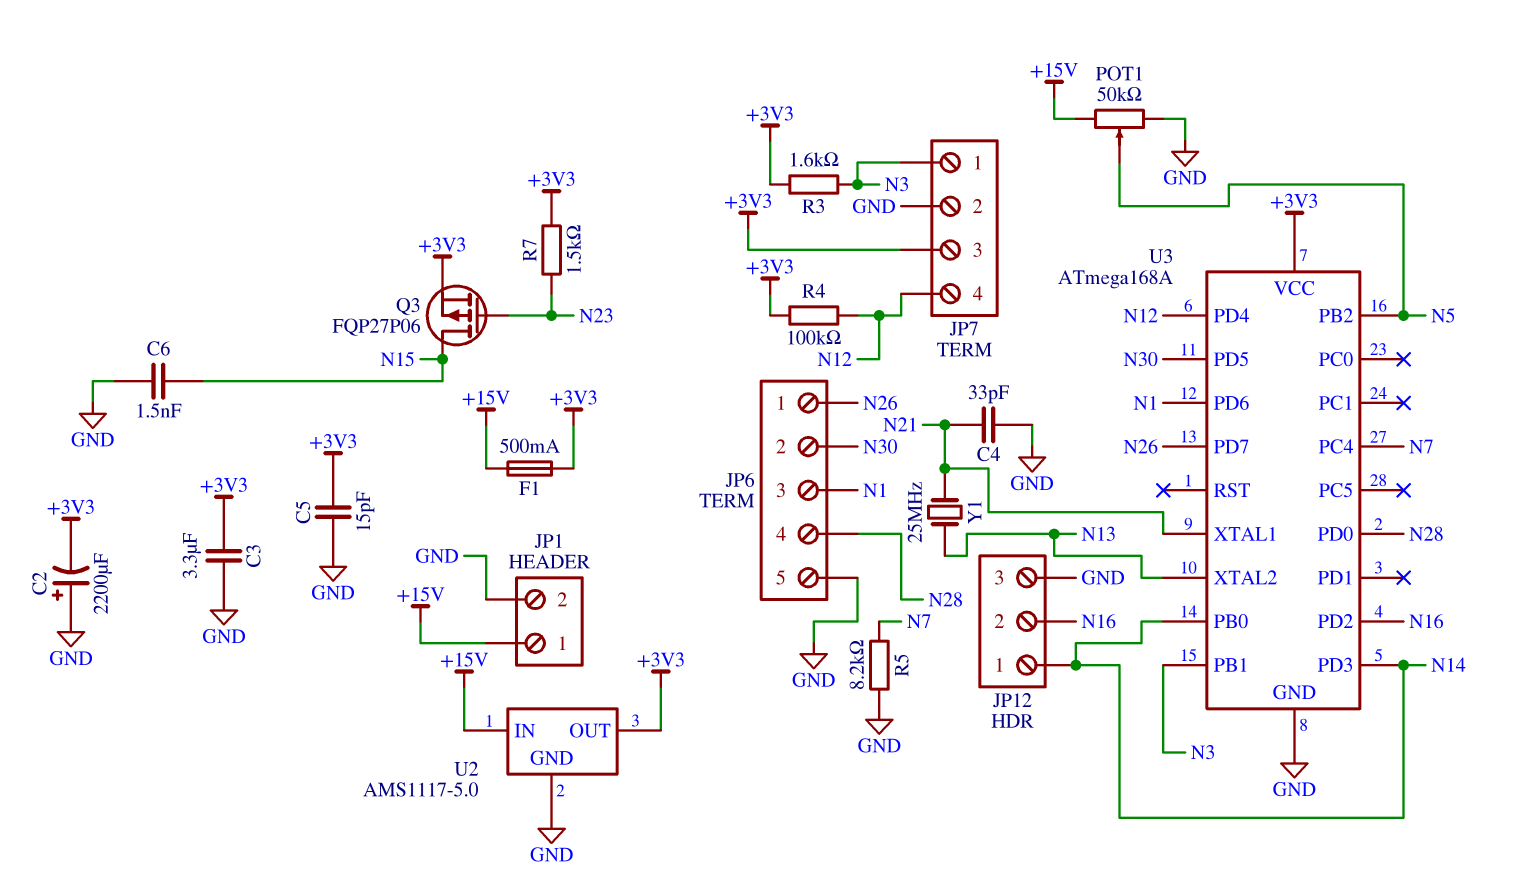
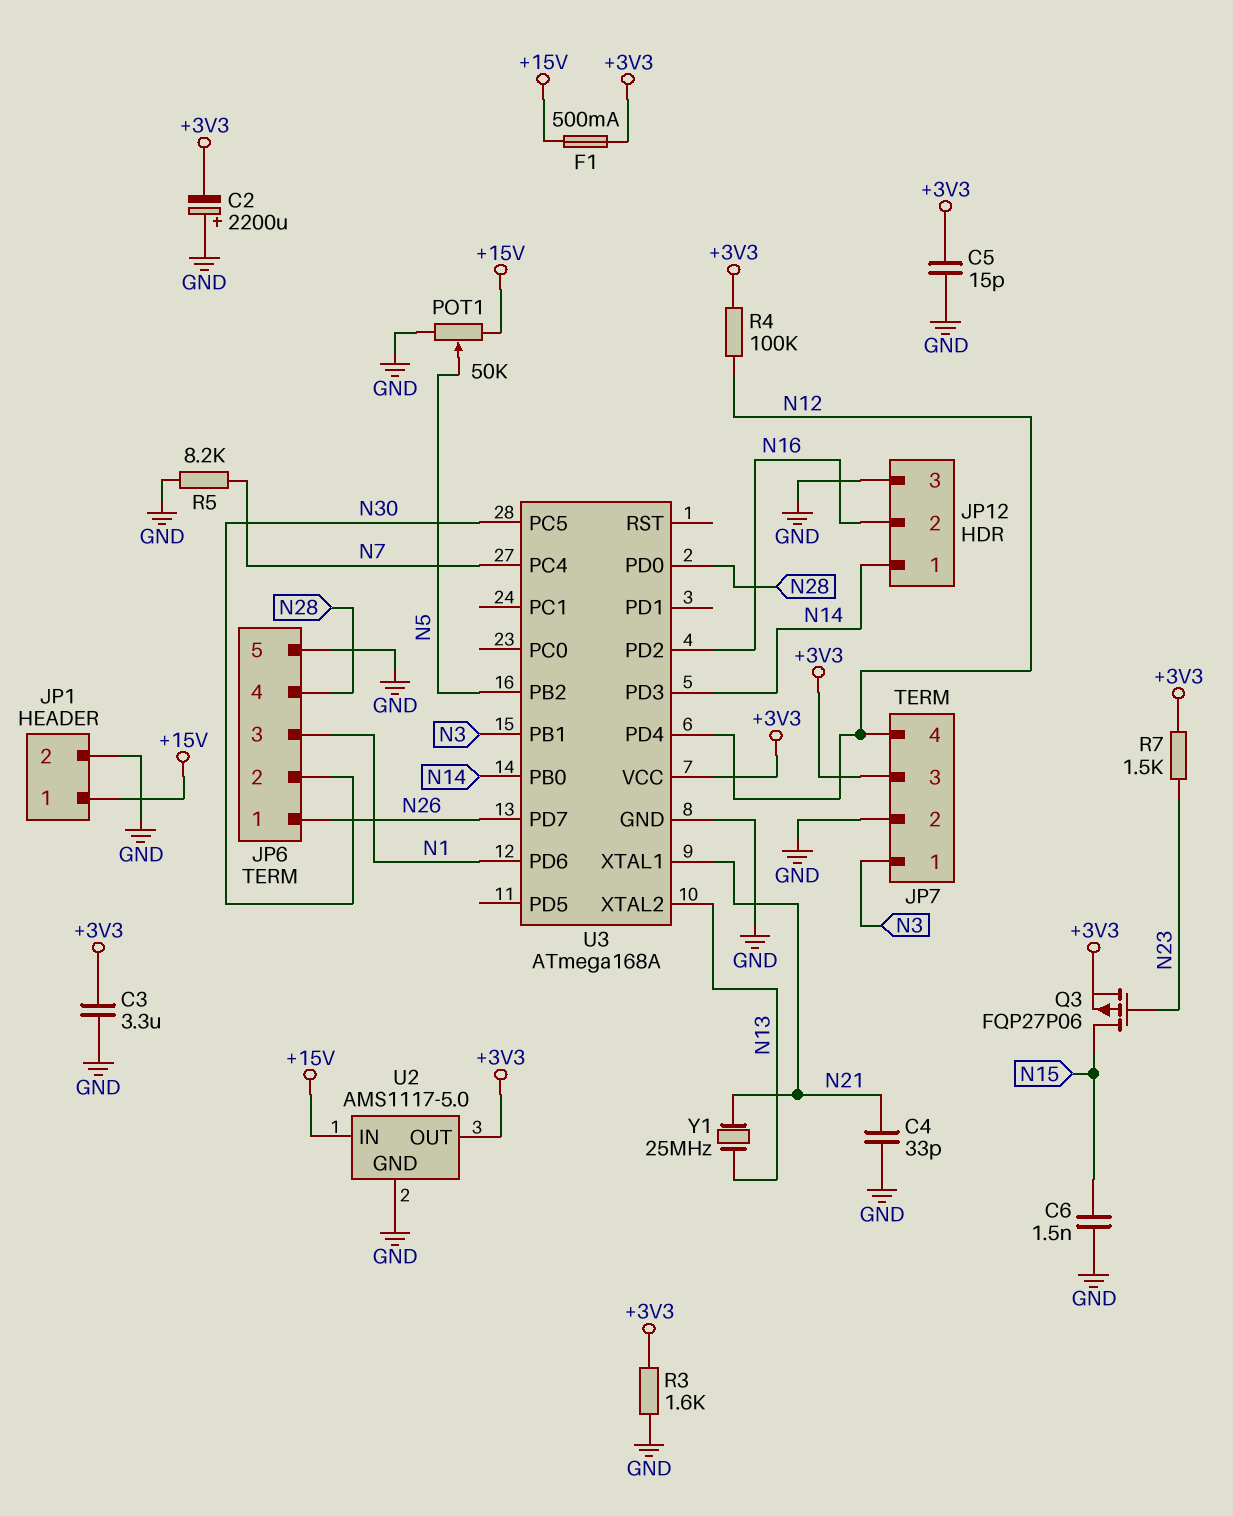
R3: 1.6k (+3V3, N3) -> 1.6k (+3V3, GND)
U3 pin PC5: none -> N30
U3 pin PD5: N30 -> none

